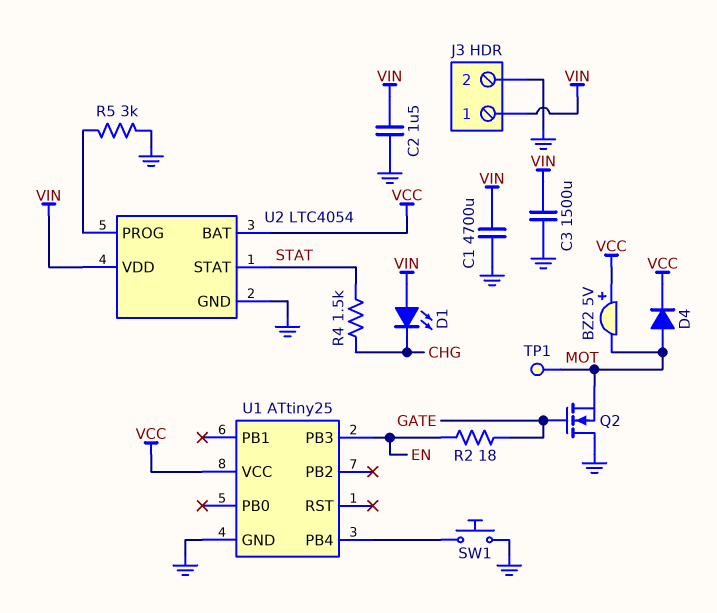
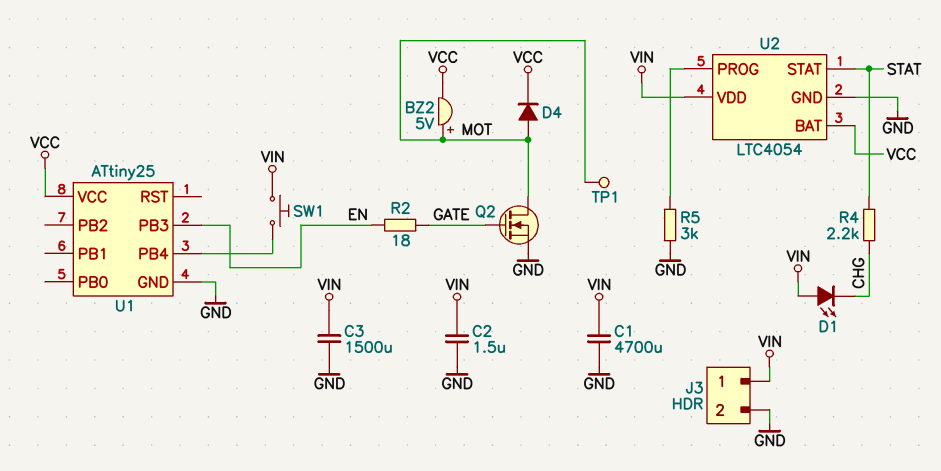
BZ2: buzzer 5V (plus VCC, minus MOT) -> buzzer 5V (plus MOT, minus VCC)
Q2: NMOS (G GATE, D GND, S MOT) -> NMOS (G GATE, D MOT, S GND)
R4: 1.5k (CHG, STAT) -> 2.2k (CHG, STAT)
SW1: button (GND, U1/PB4) -> button (U1/PB4, VIN)

